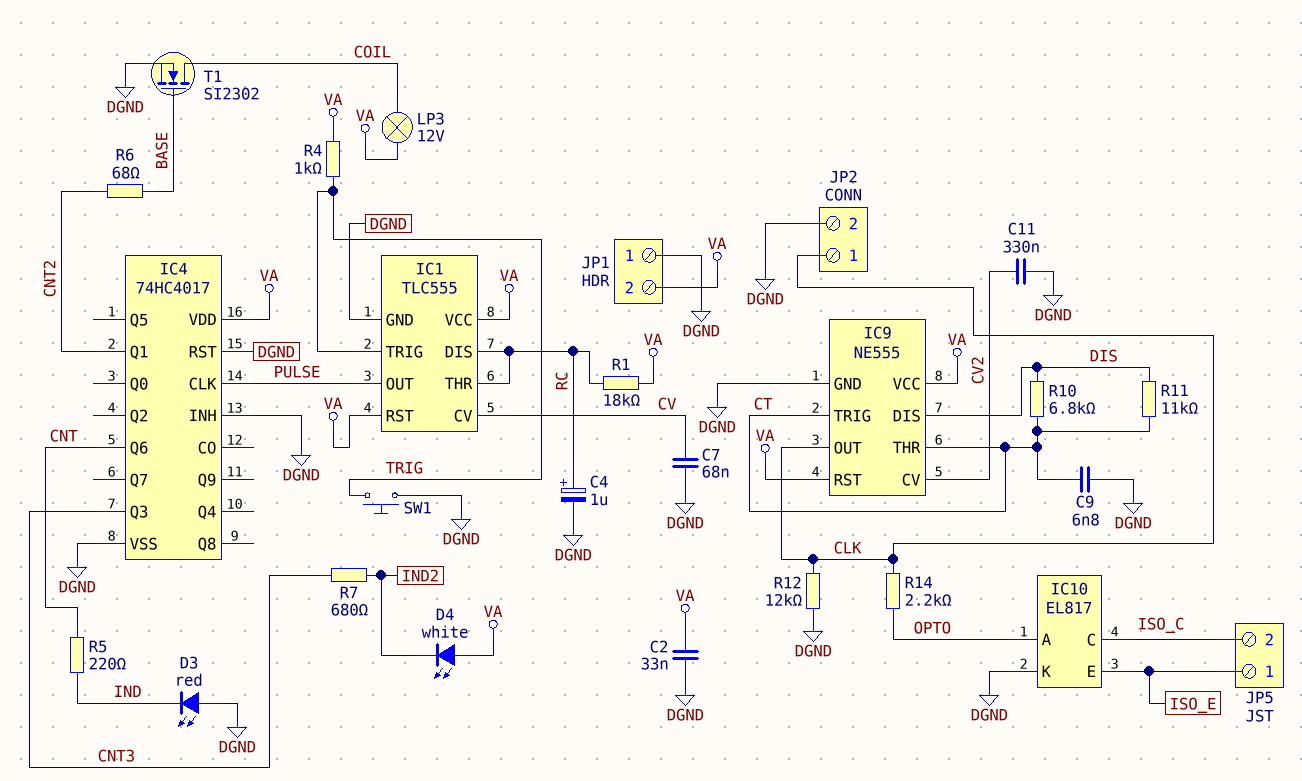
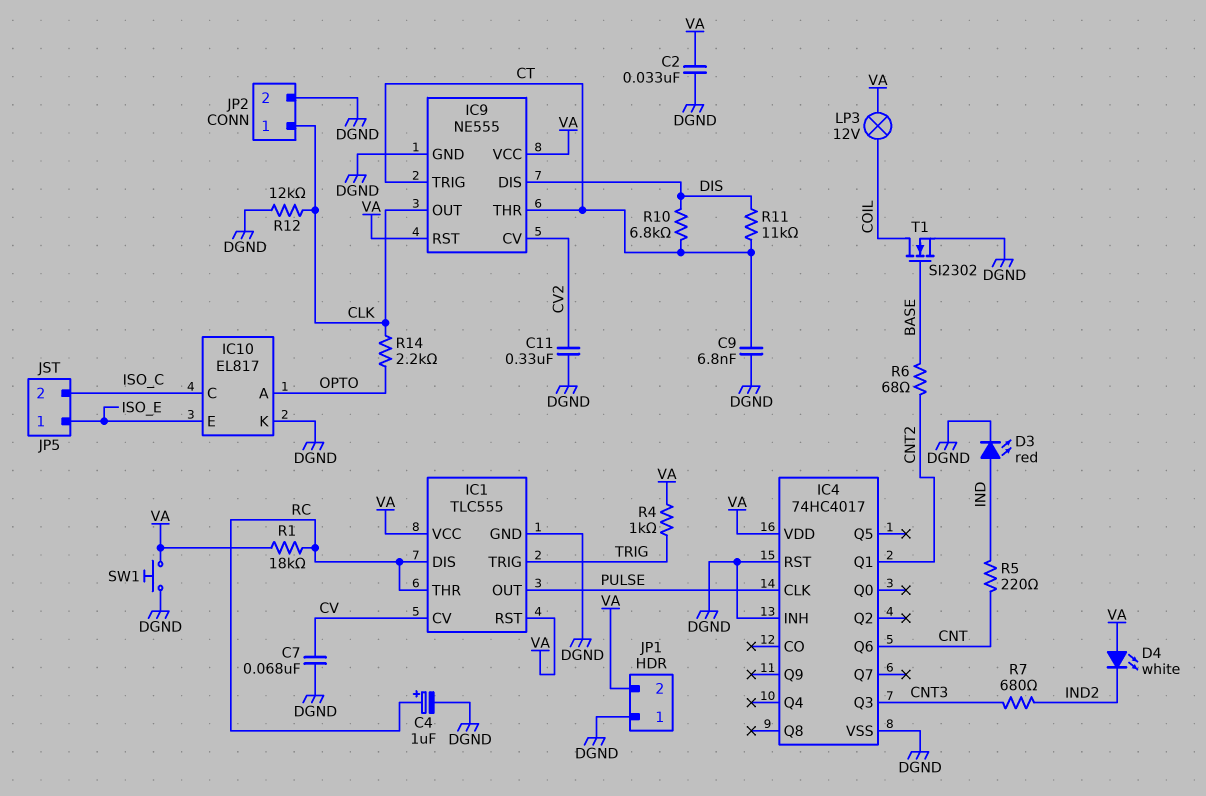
D3: LED red (A DGND, K IND) -> LED red (A IND, K DGND)
SW1: button (DGND, TRIG) -> button (DGND, VA)

